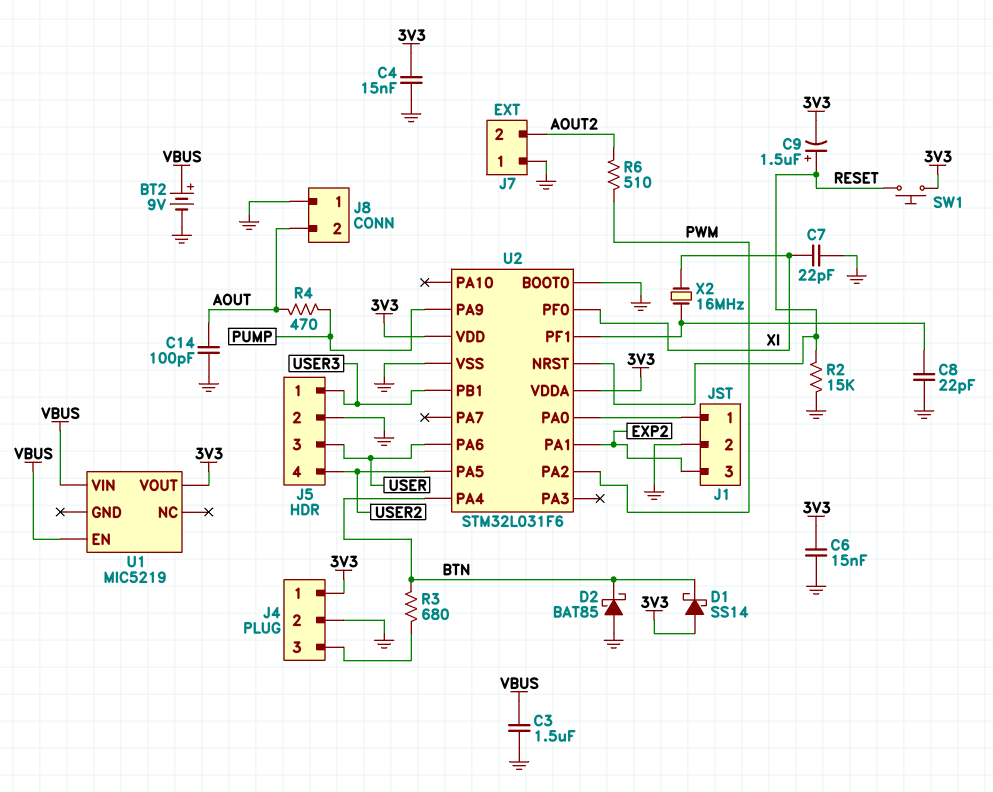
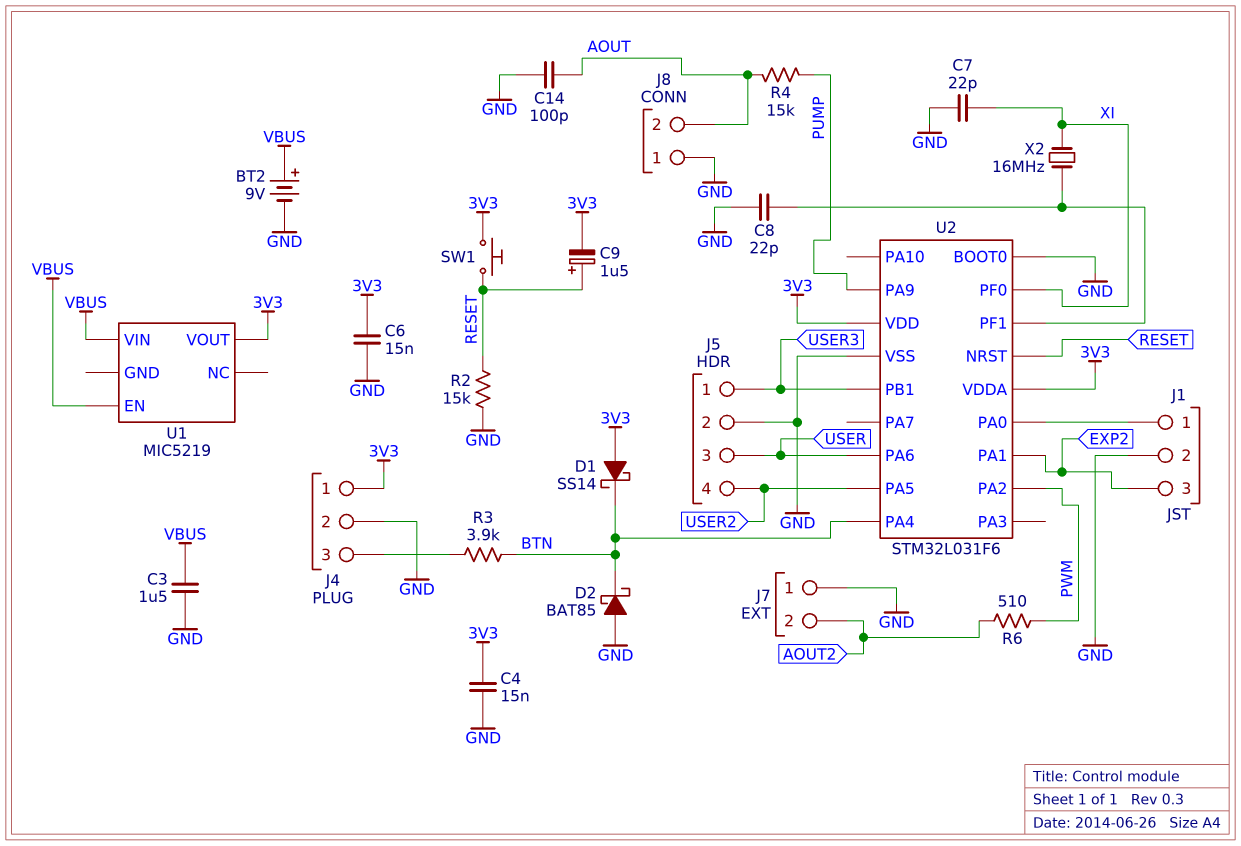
R3: 680 (BTN, J4/3) -> 3.9k (BTN, J4/3)
R4: 470 (AOUT, PUMP) -> 15k (AOUT, PUMP)

